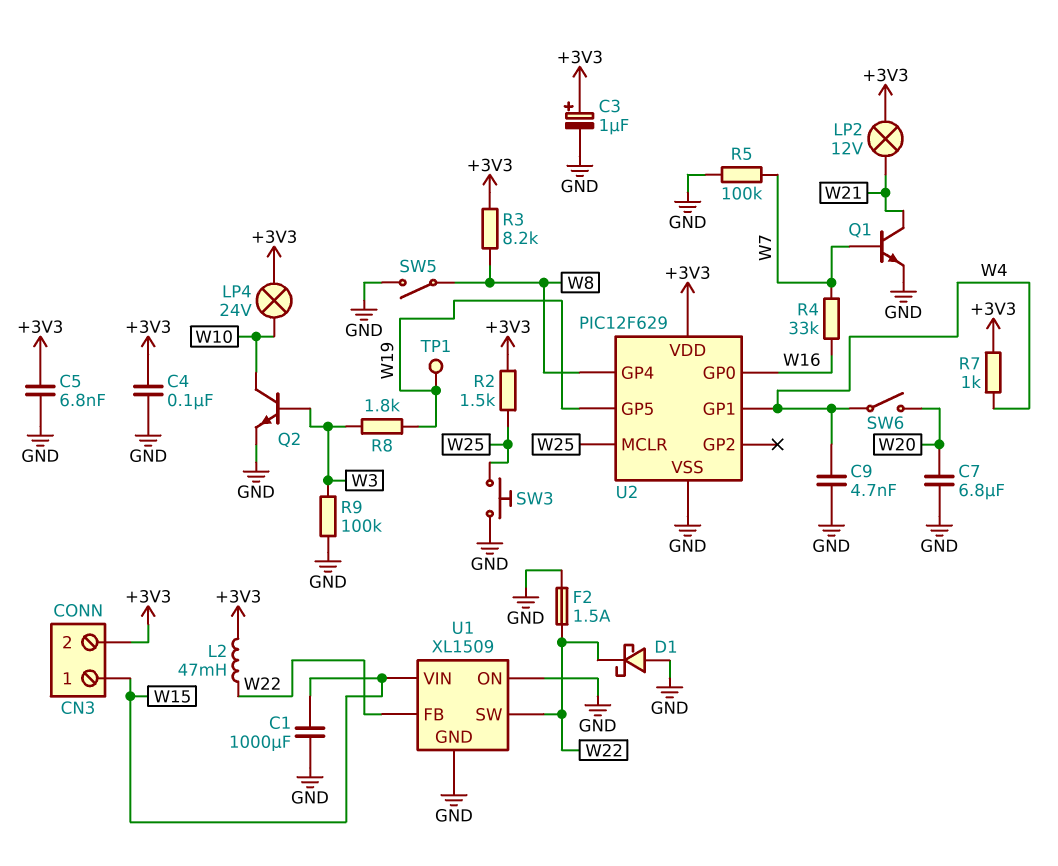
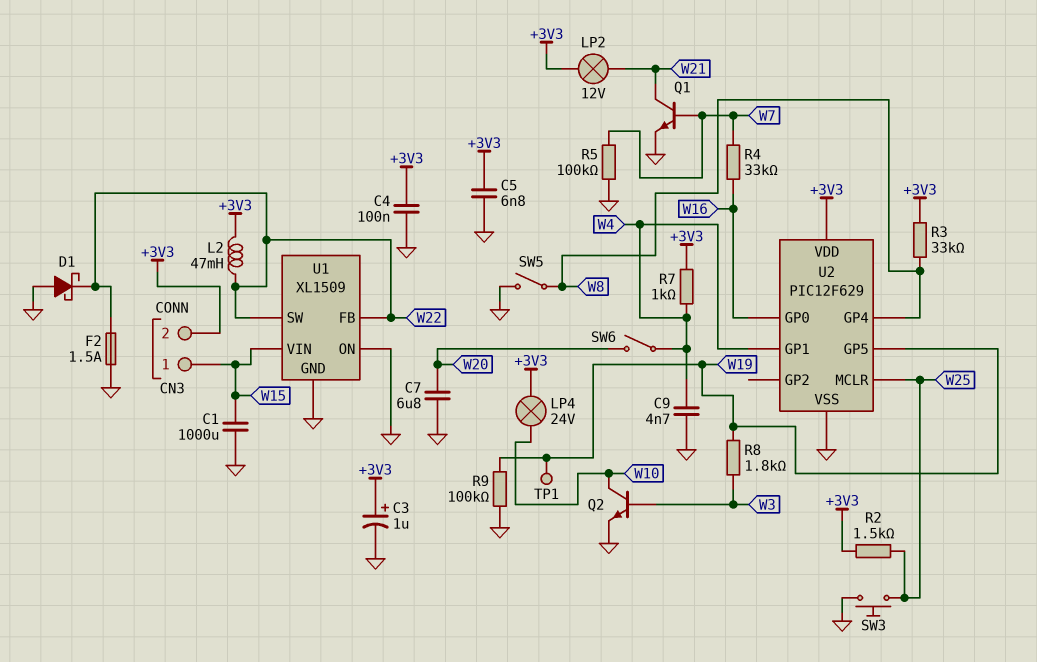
R3: 8.2k (+3V3, W8) -> 33k (+3V3, W8)
R9: 100k (GND, W3) -> 100k (GND, W19)

